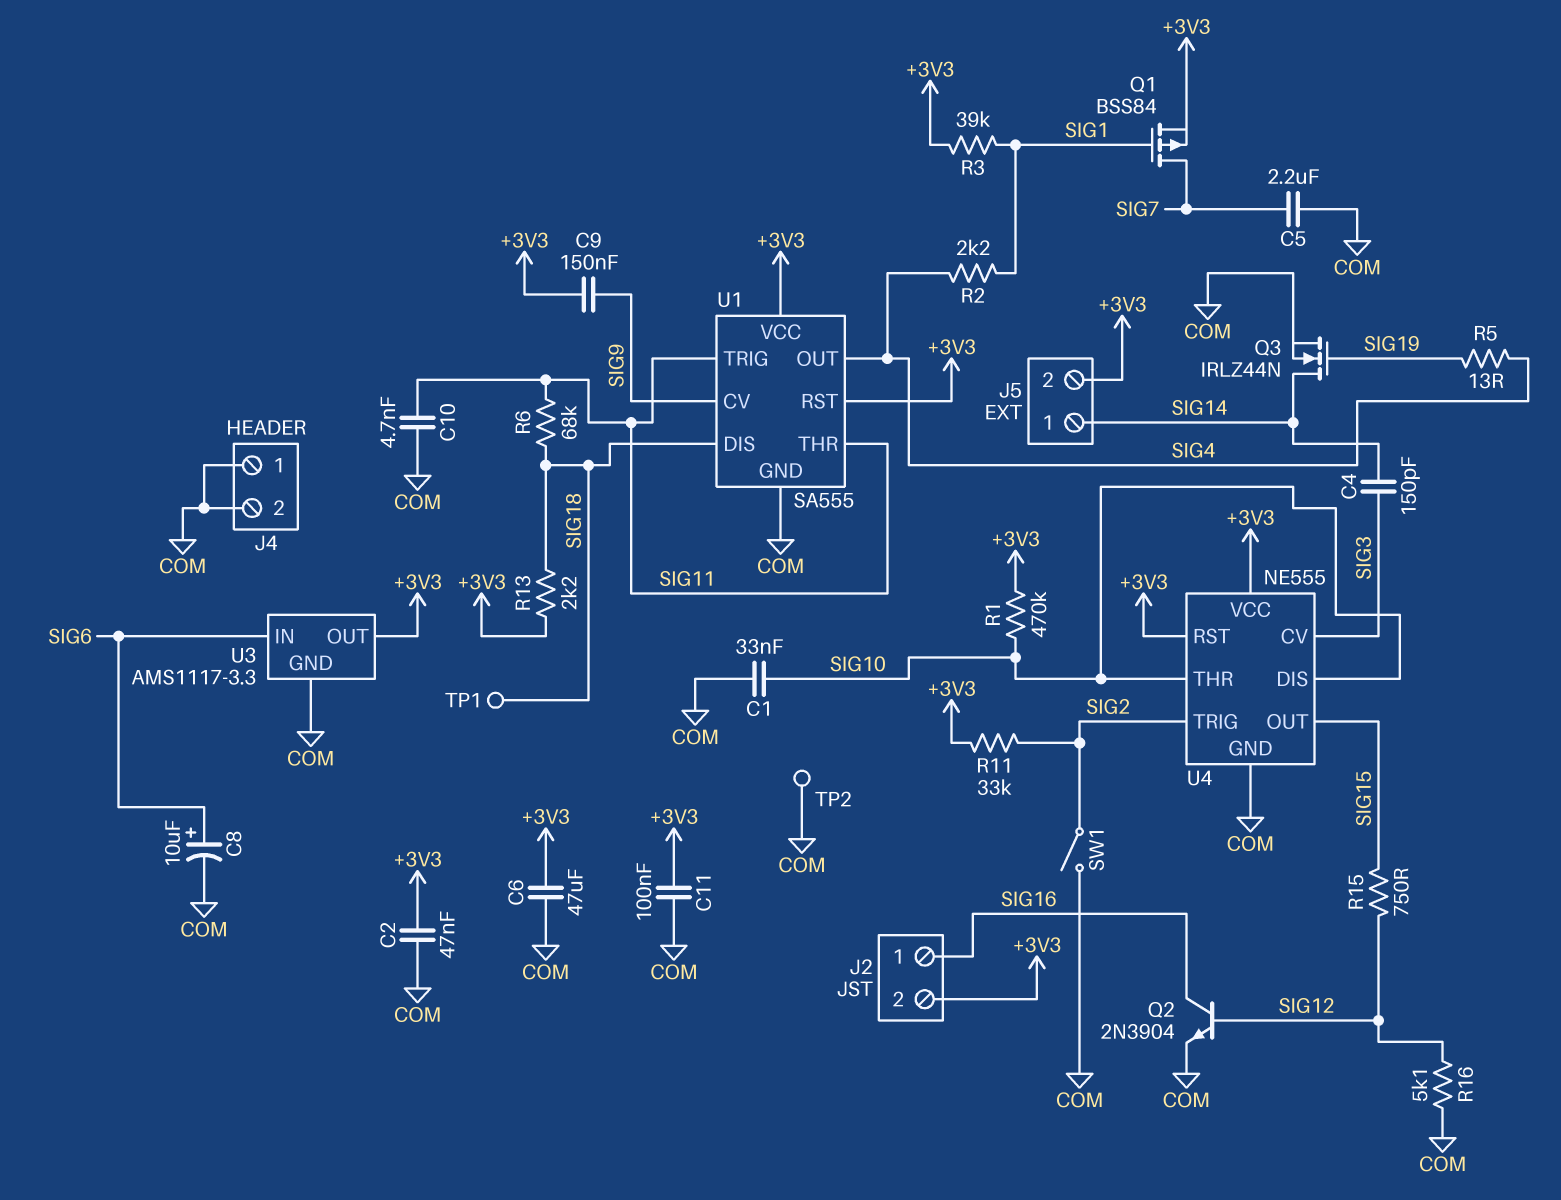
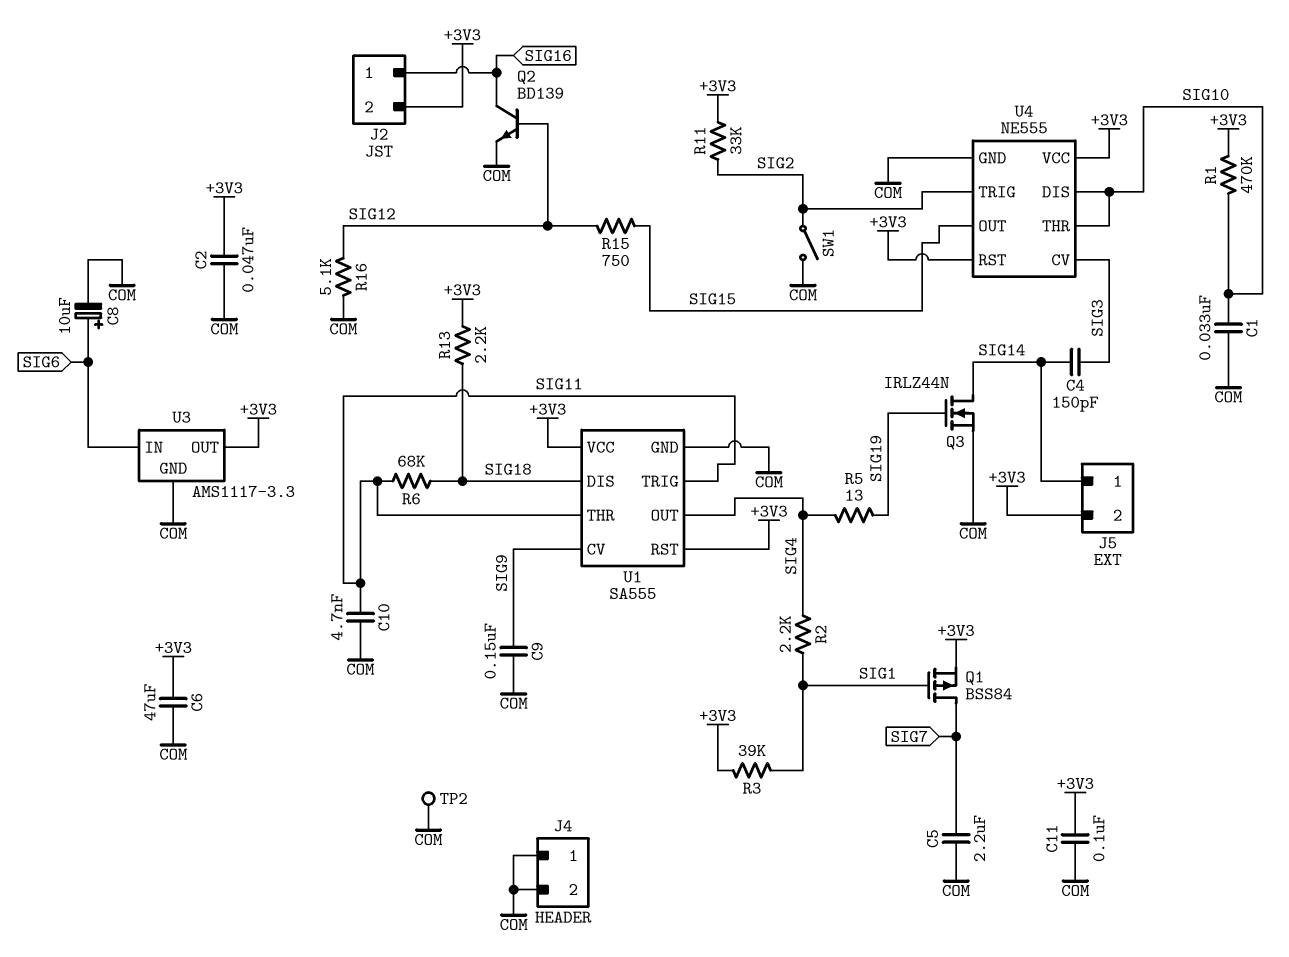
C9: 150nF (+3V3, SIG9) -> 150nF (COM, SIG9)
Q2: NPN 2N3904 (B SIG12, C SIG16, E COM) -> NPN BD139 (B SIG12, C SIG16, E COM)
TP1: test point (SIG18) -> none

